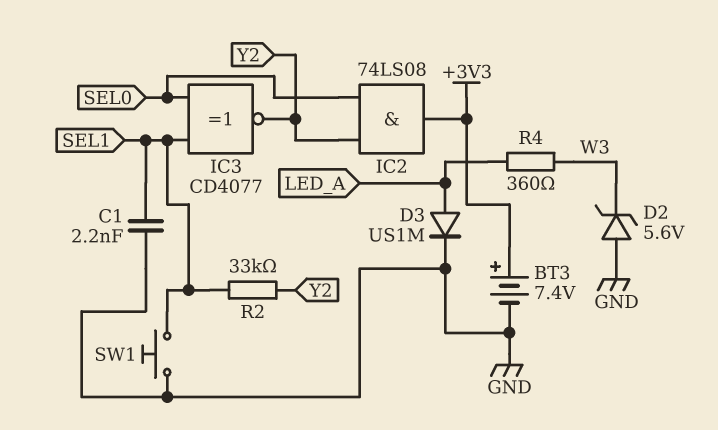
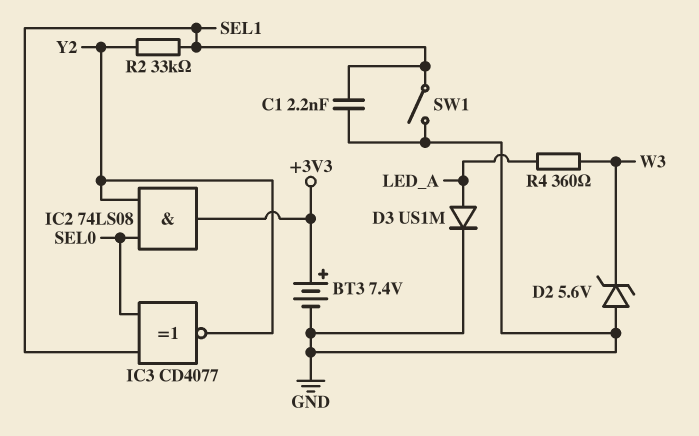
SW1: button (GND, SEL1) -> switch (GND, SEL1)

